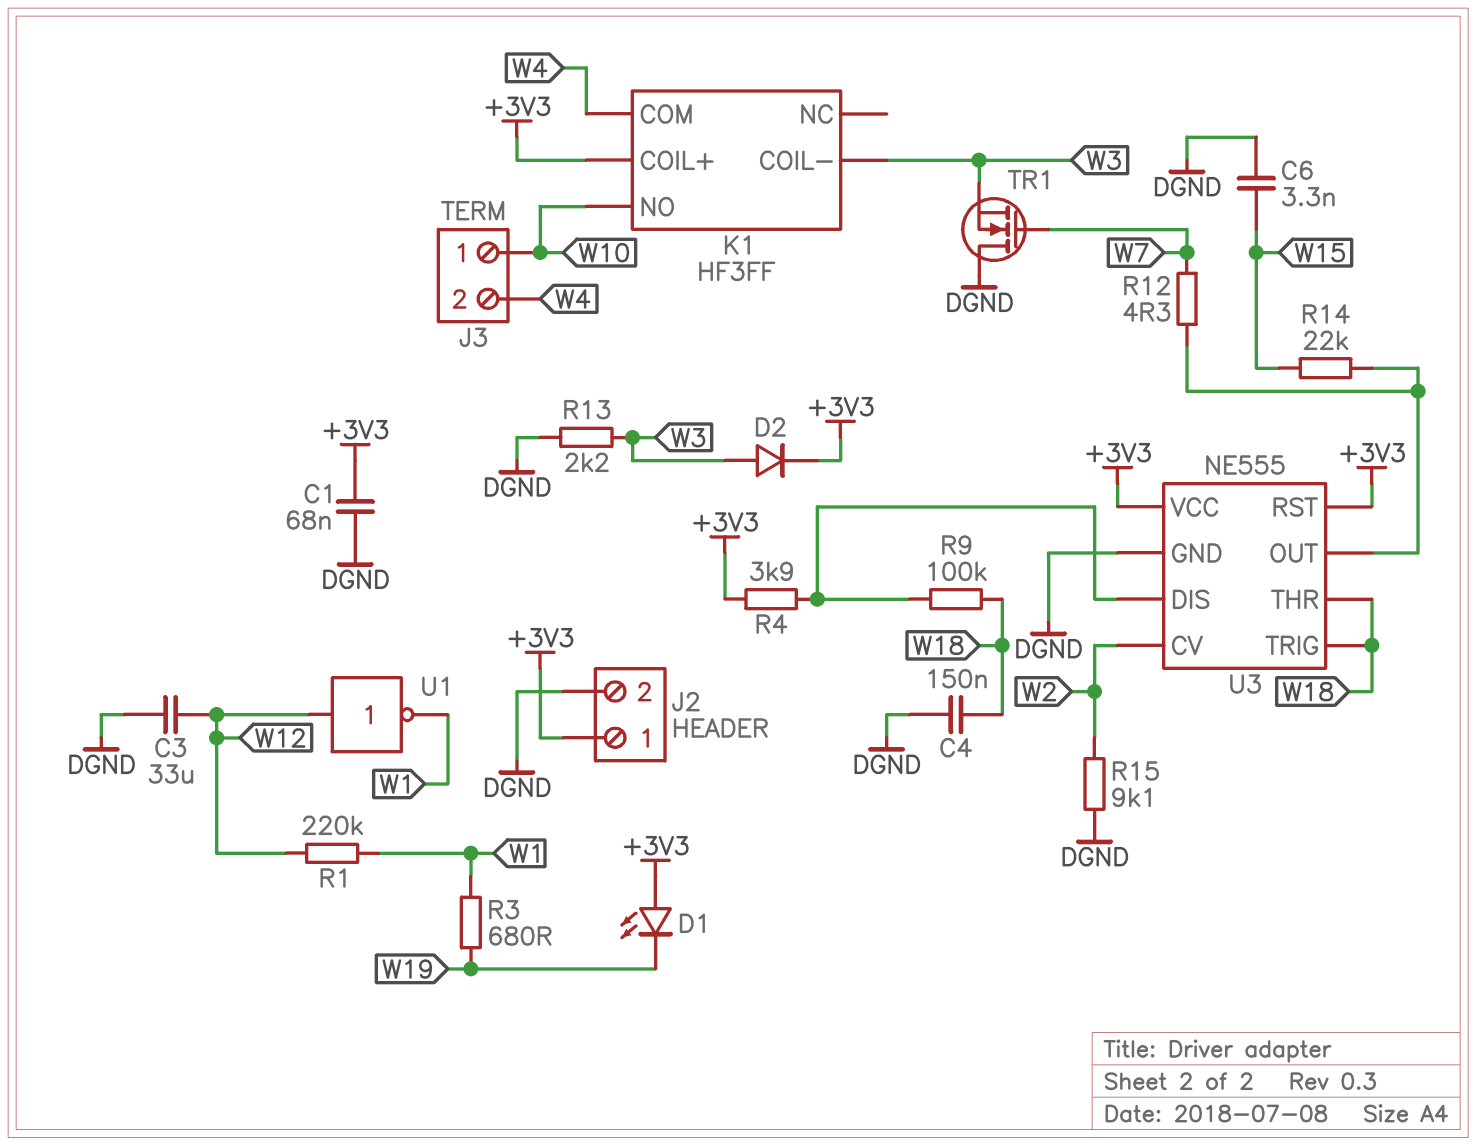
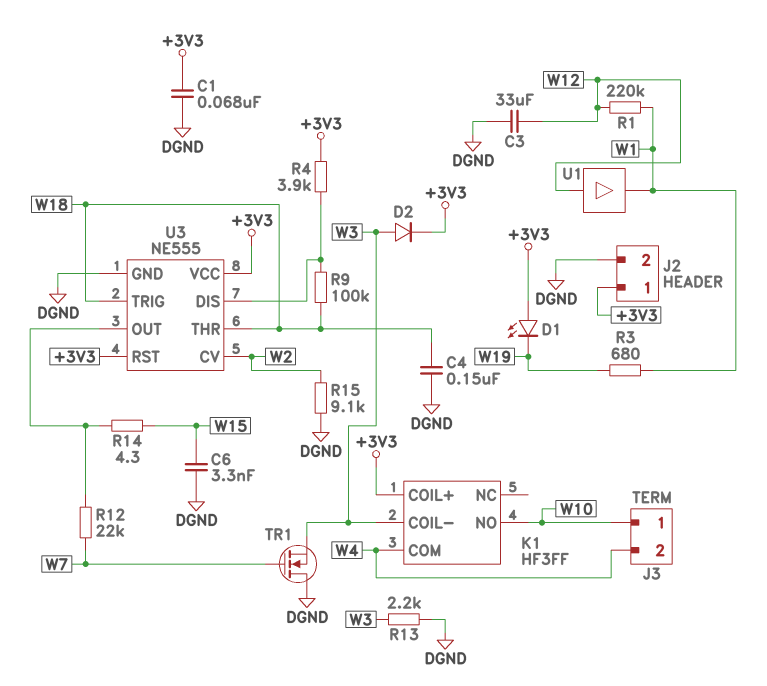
R12: 4.3 (U3/OUT, W7) -> 22k (U3/OUT, W7)
R14: 22k (U3/OUT, W15) -> 4.3 (U3/OUT, W15)
U1: NOT (in W12, out W1) -> buffer (in W12, out W1)

